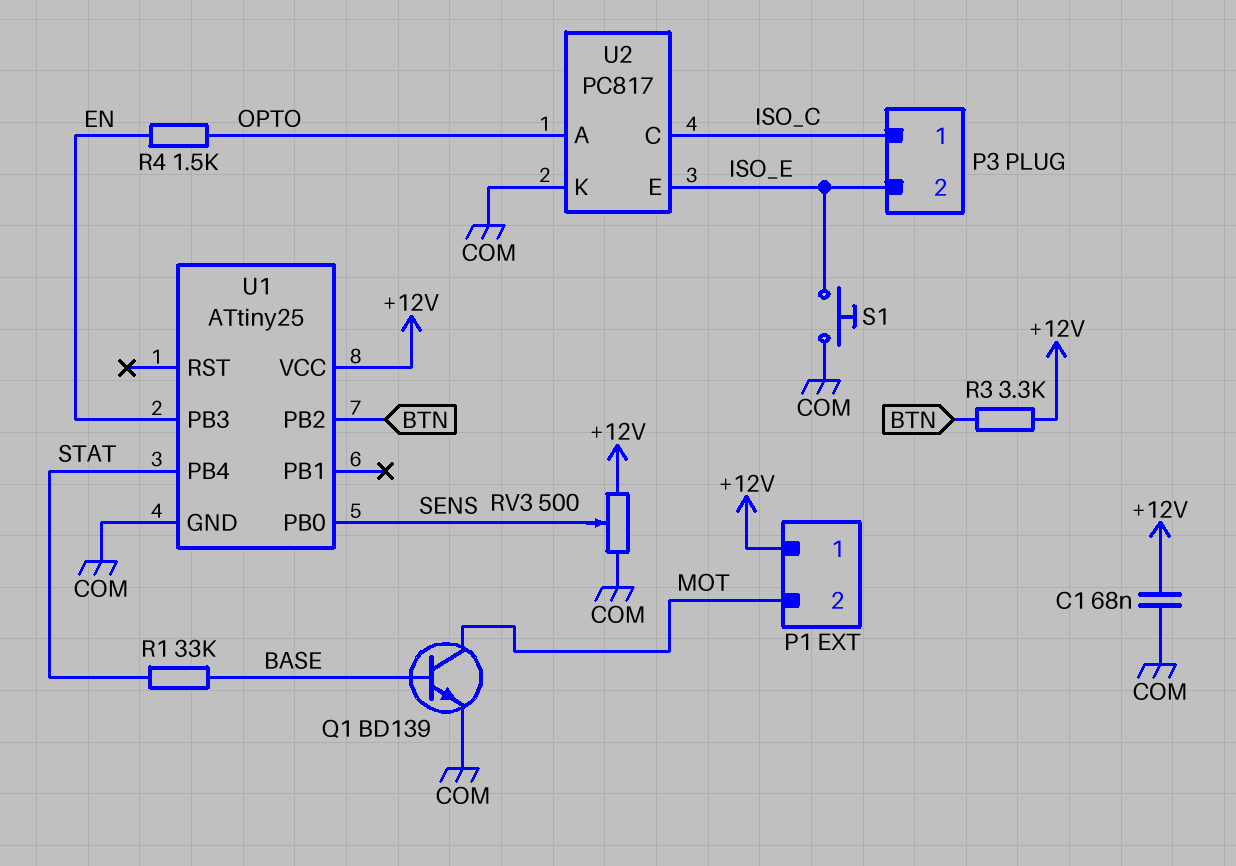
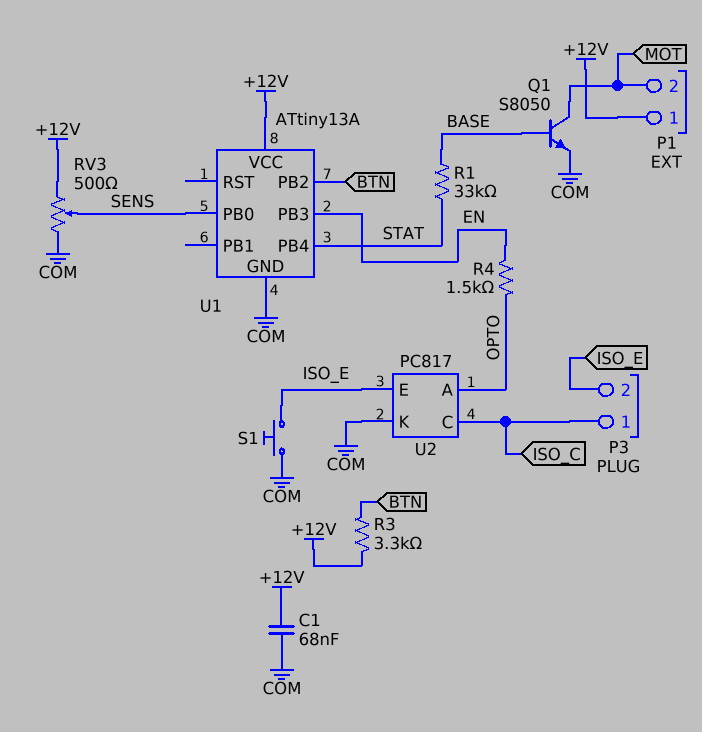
Q1: NPN BD139 (B BASE, C MOT, E COM) -> NPN S8050 (B BASE, C MOT, E COM)
U1: ATtiny25 -> ATtiny13A

